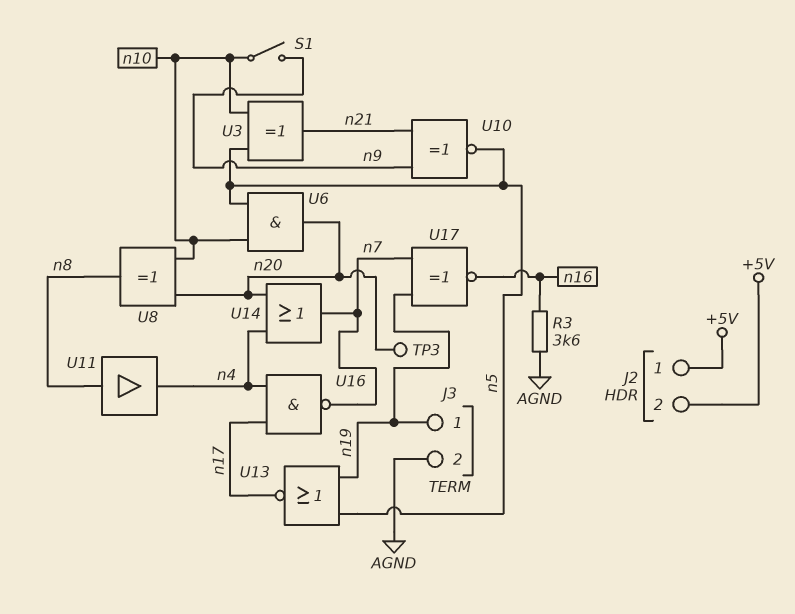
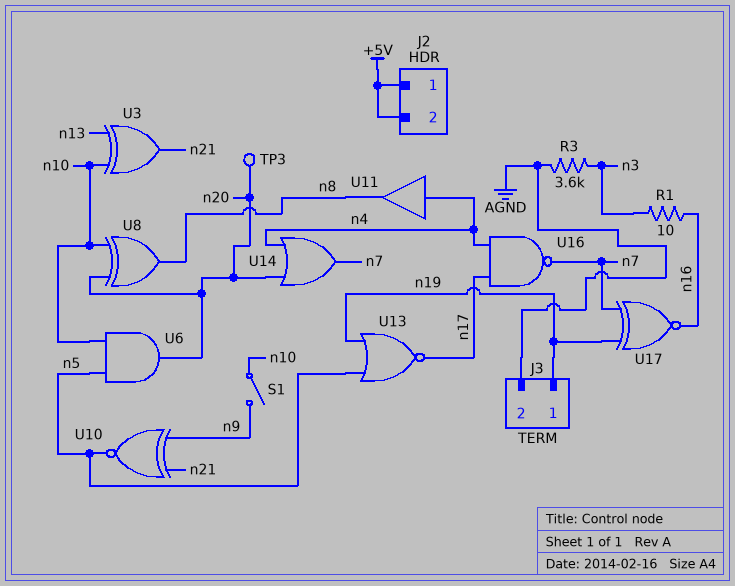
R1: none -> 10 (n3, n16)
R3: 3.6k (AGND, n16) -> 3.6k (AGND, n3)
U3: XOR (in n5, in n10, out n21) -> XOR (in n10, in n13, out n21)
U11: buffer (in n8, out n4) -> buffer (in n4, out n8)

